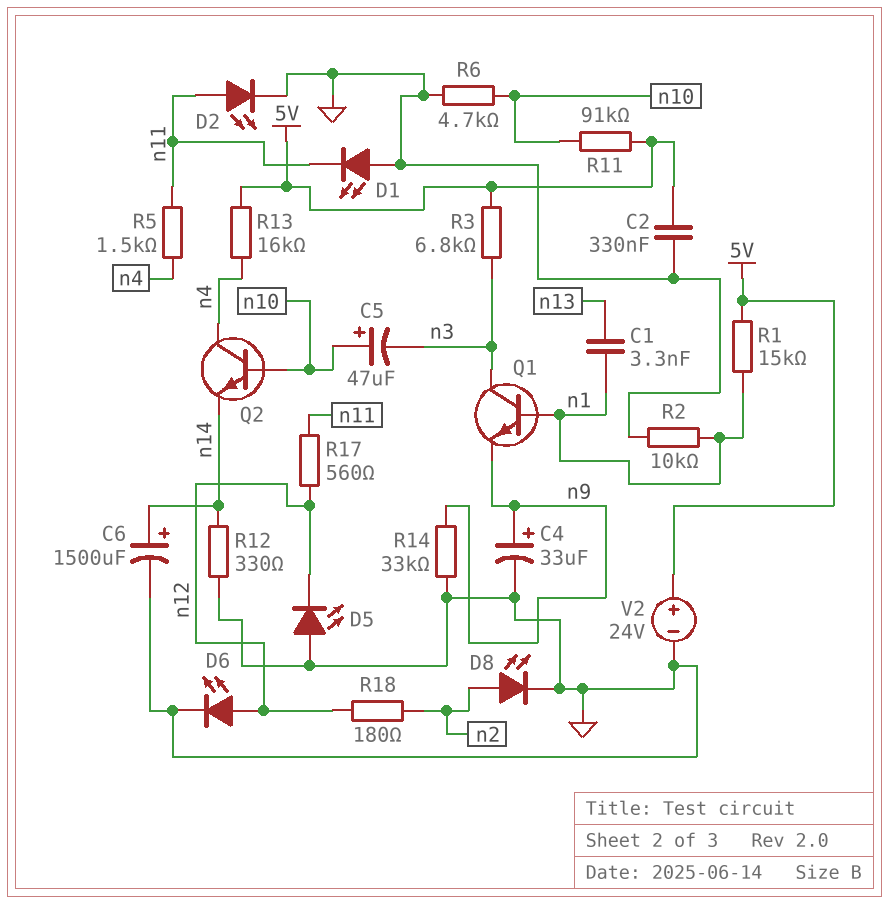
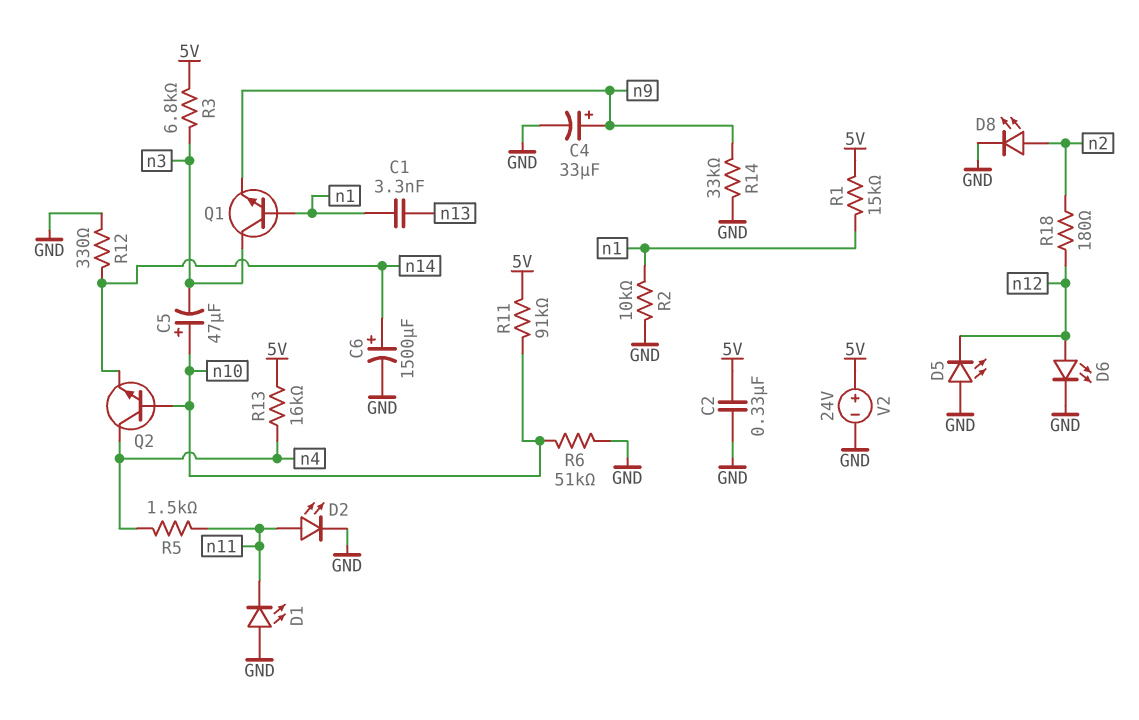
R6: 4.7k (GND, n10) -> 51k (GND, n10)
R17: 560 (n11, n12) -> none

